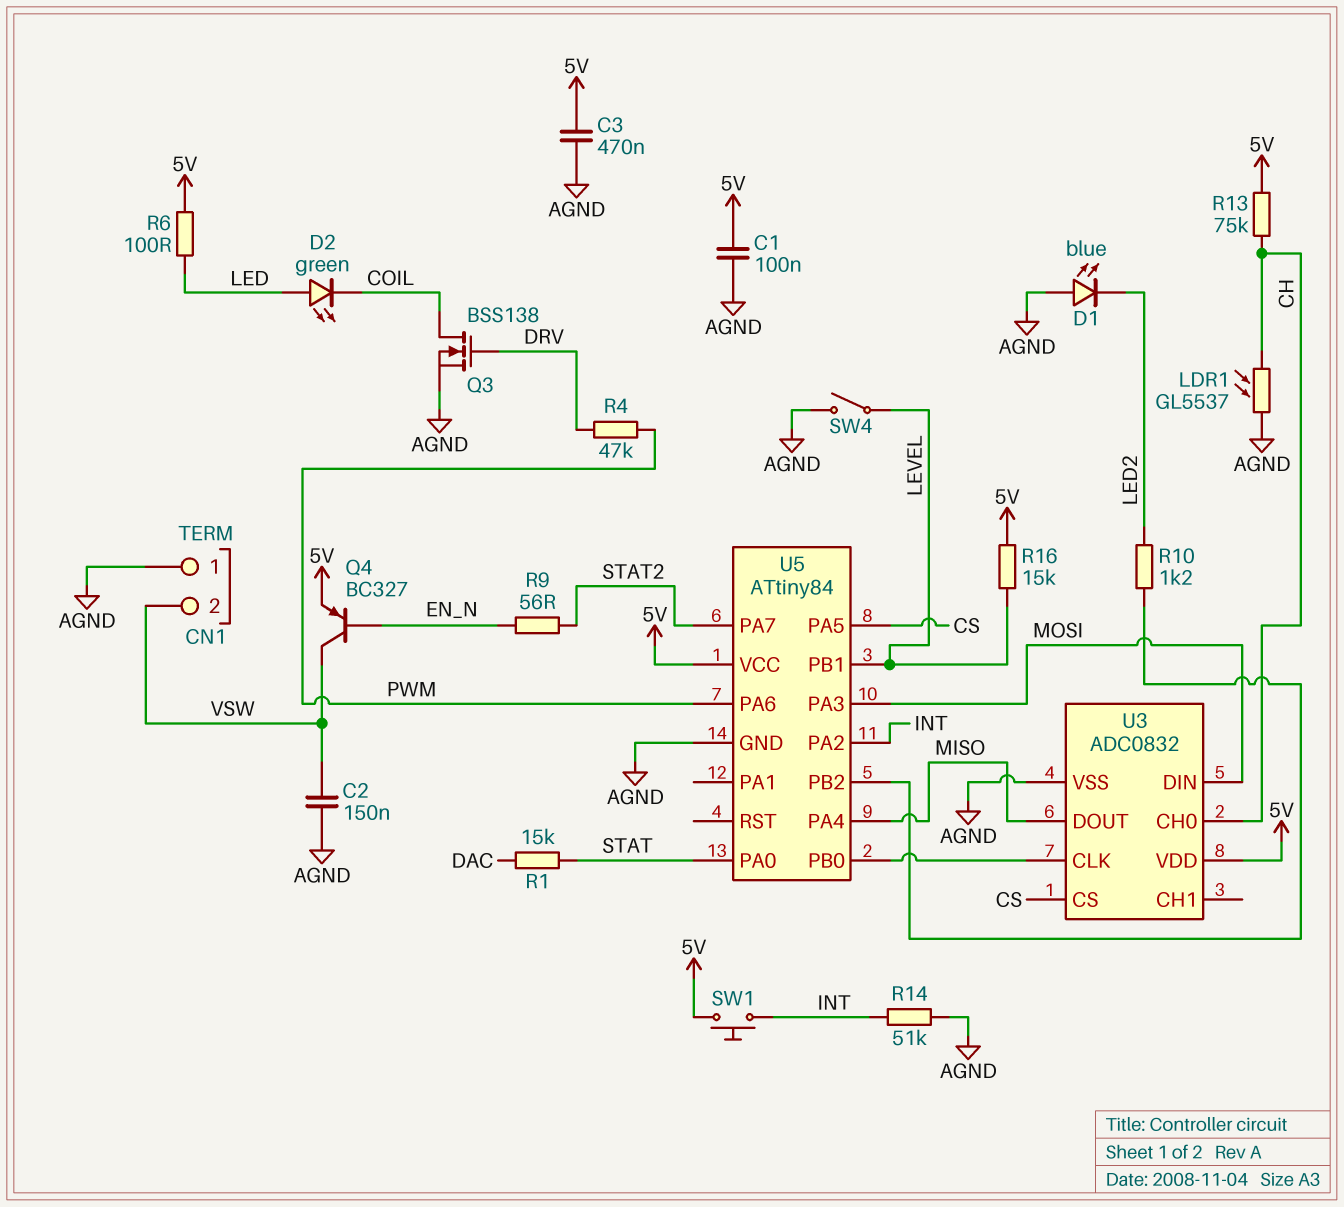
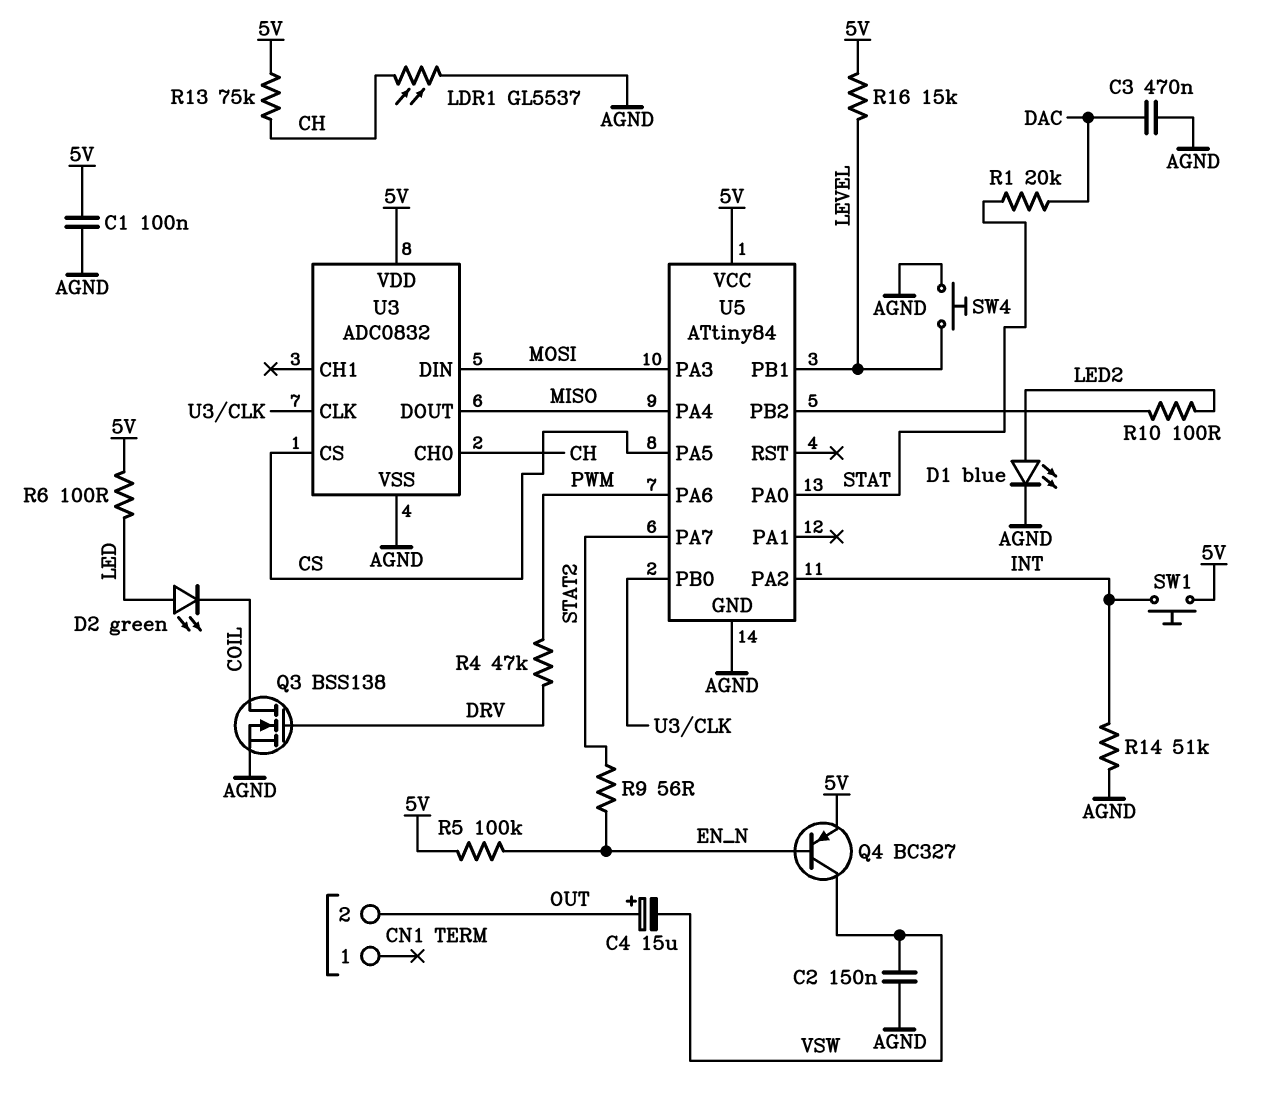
C3: 470nF (5V, AGND) -> 470nF (AGND, DAC)
C4: none -> 15uF (plus OUT, minus VSW)
CN1 pin 1: AGND -> none
CN1 pin 2: VSW -> OUT
D1: LED blue (A AGND, K LED2) -> LED blue (A LED2, K AGND)
R1: 15k (DAC, STAT) -> 20k (DAC, STAT)
R5: none -> 100k (5V, EN_N)
R10: 1.2k (LED2, U5/PB2) -> 100 (LED2, U5/PB2)
SW4: switch (AGND, LEVEL) -> button (AGND, LEVEL)

